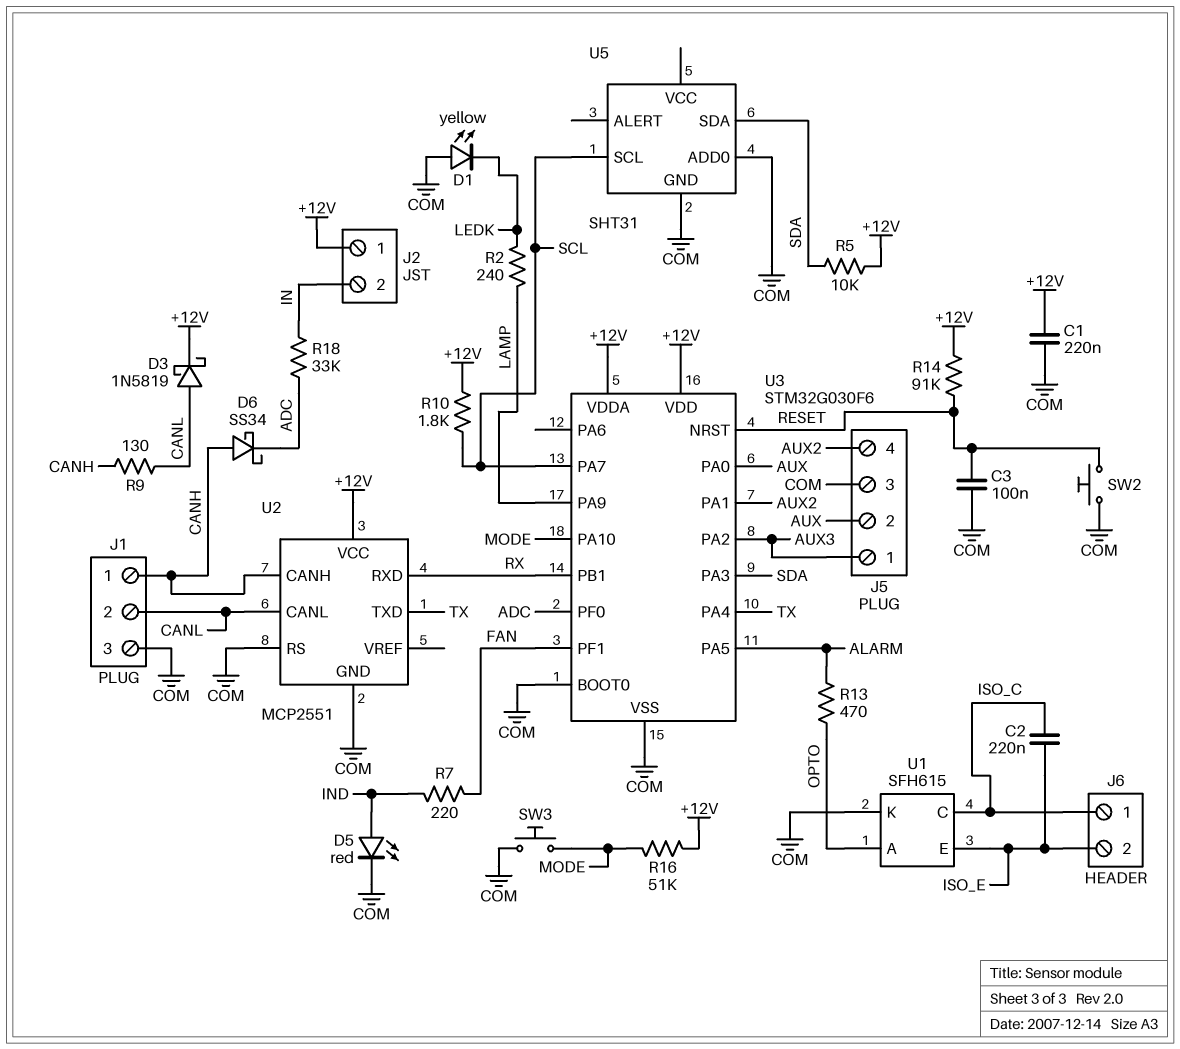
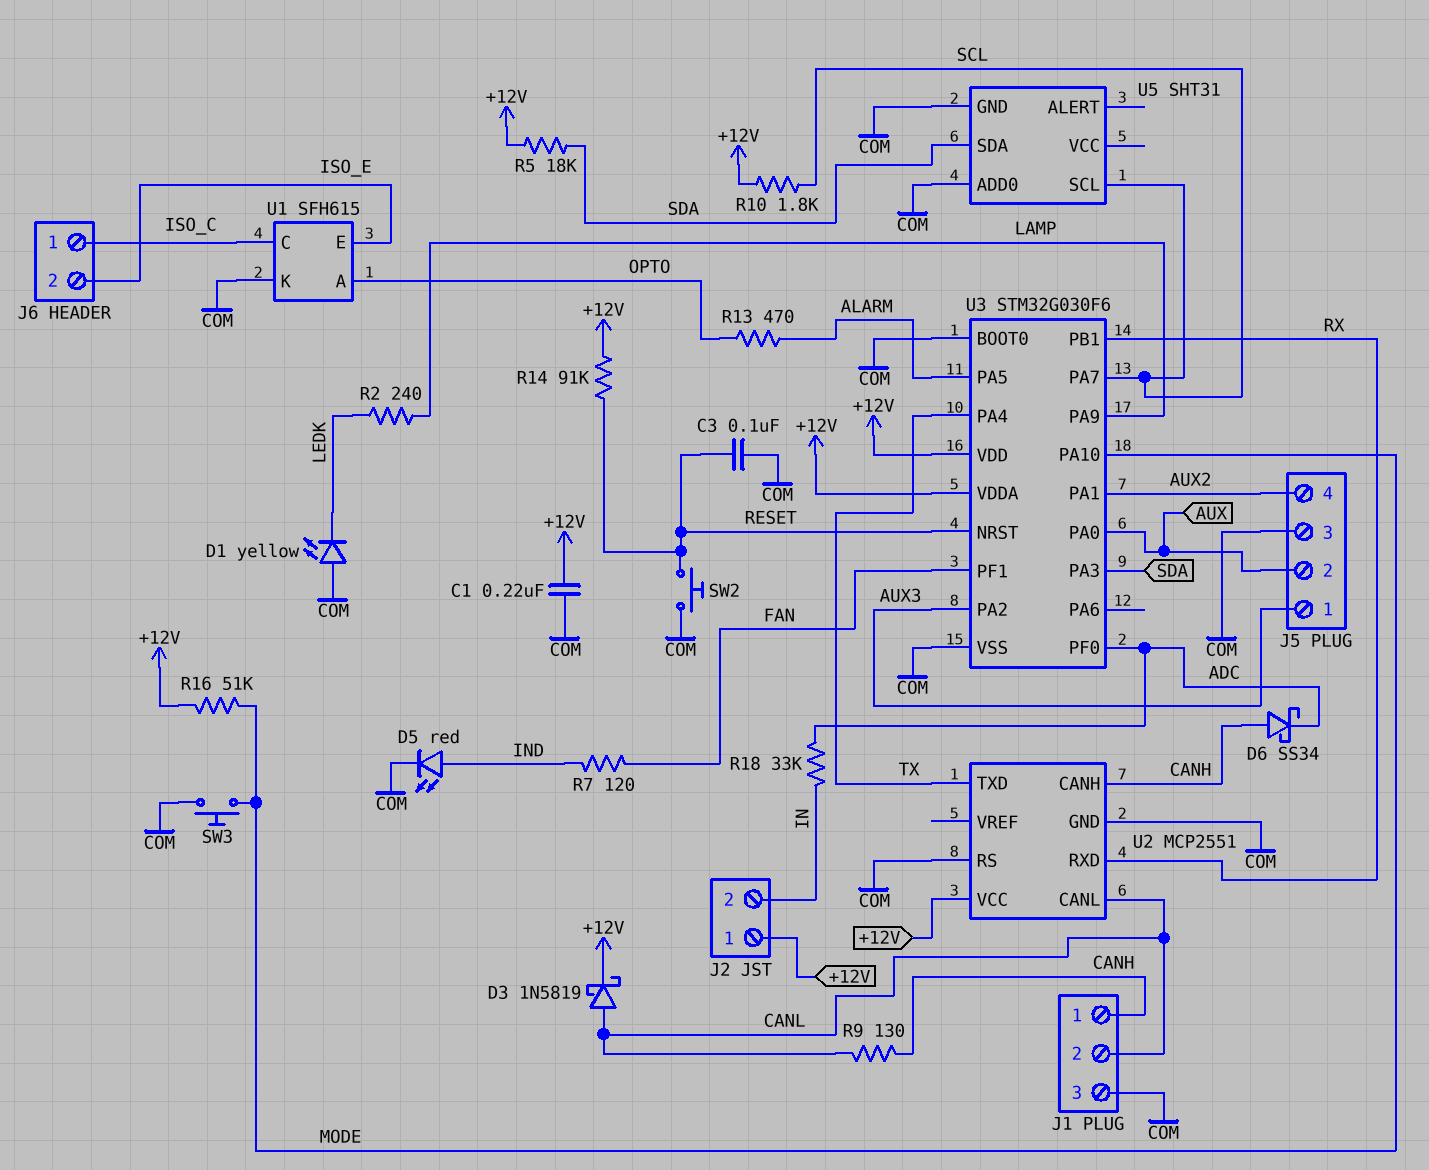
C2: 220nF (ISO_C, ISO_E) -> none
R5: 10k (+12V, SDA) -> 18k (+12V, SDA)
R7: 220 (FAN, IND) -> 120 (FAN, IND)

